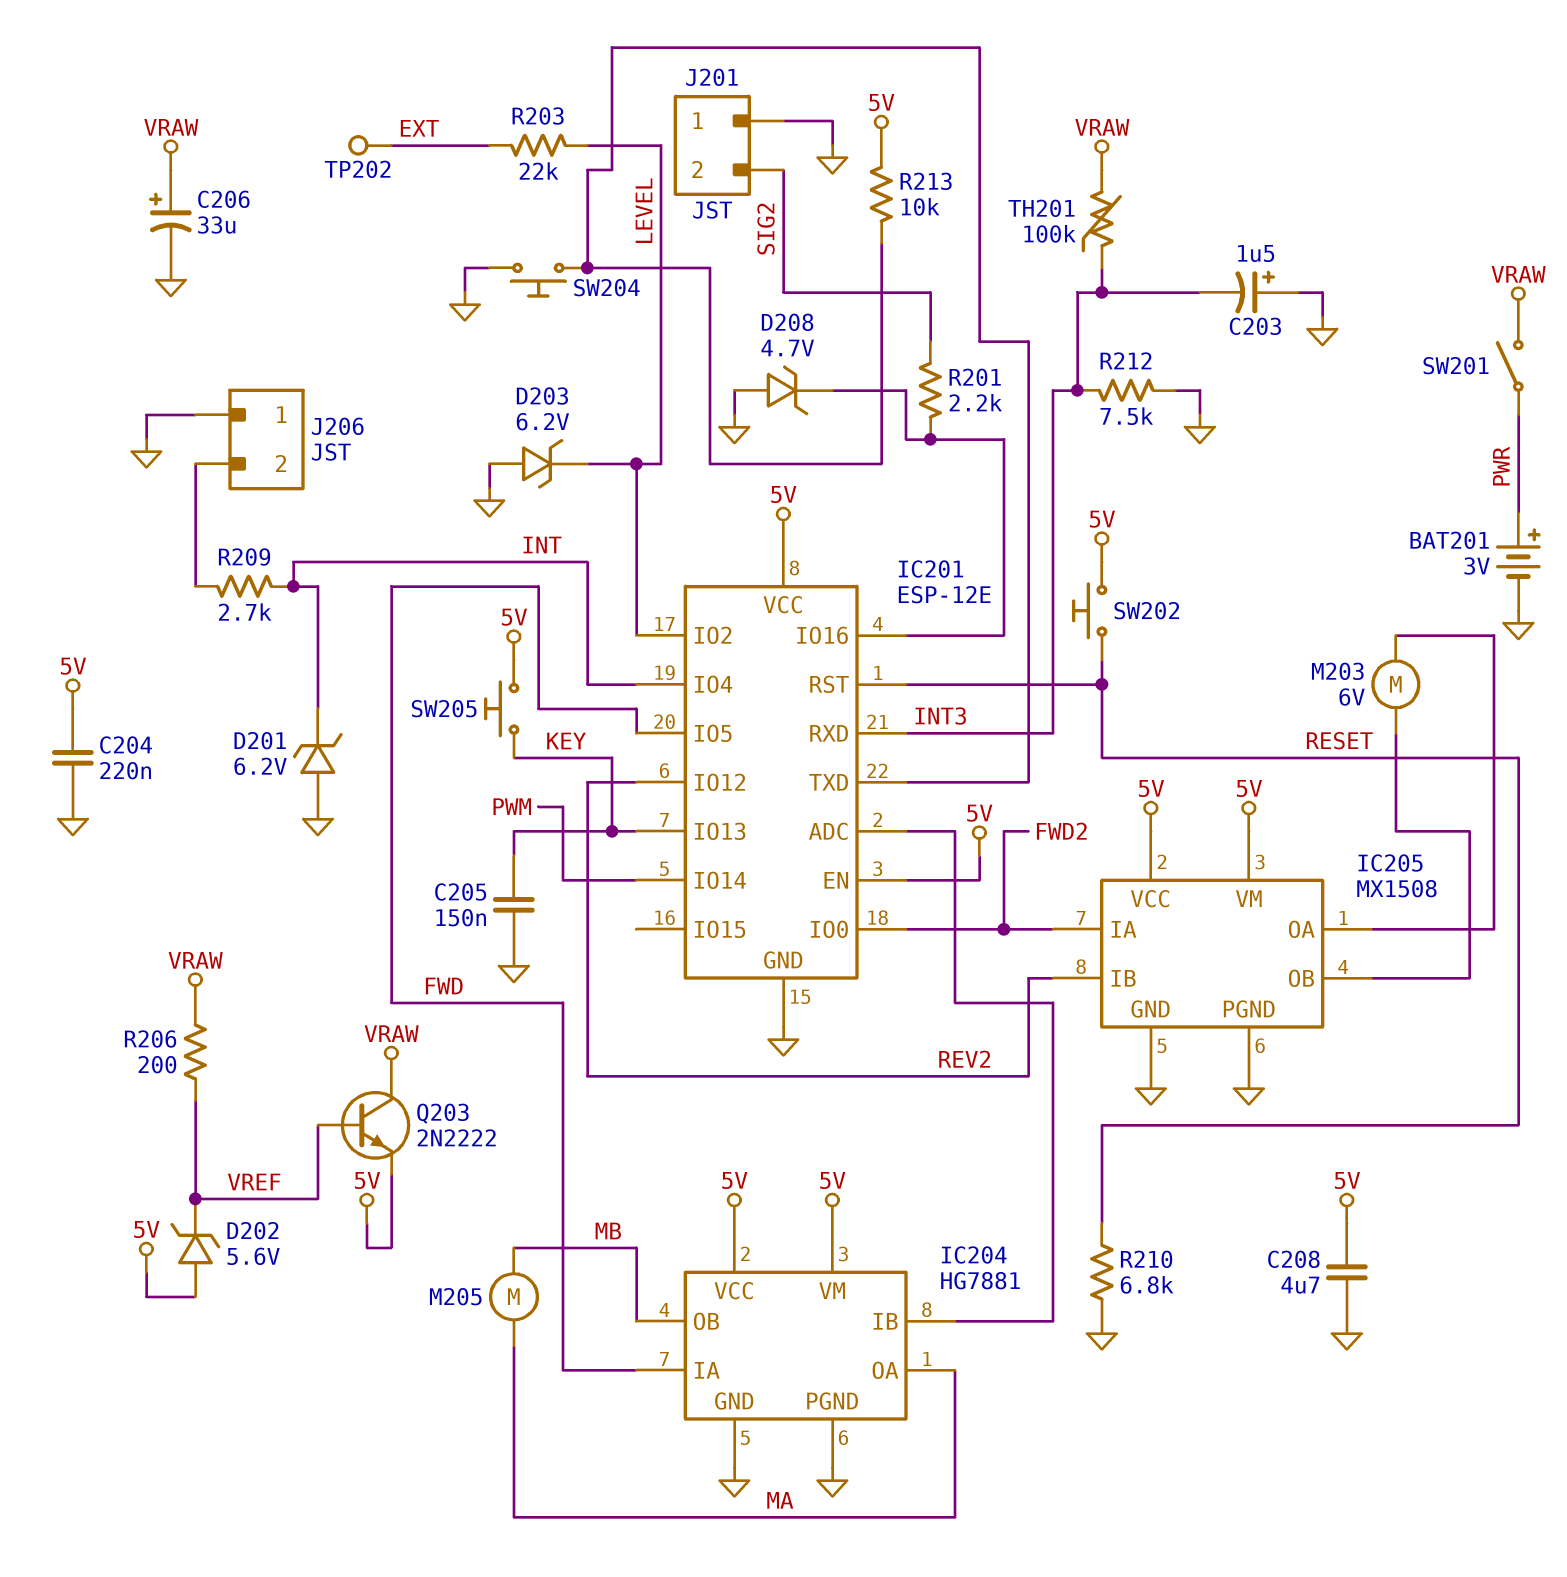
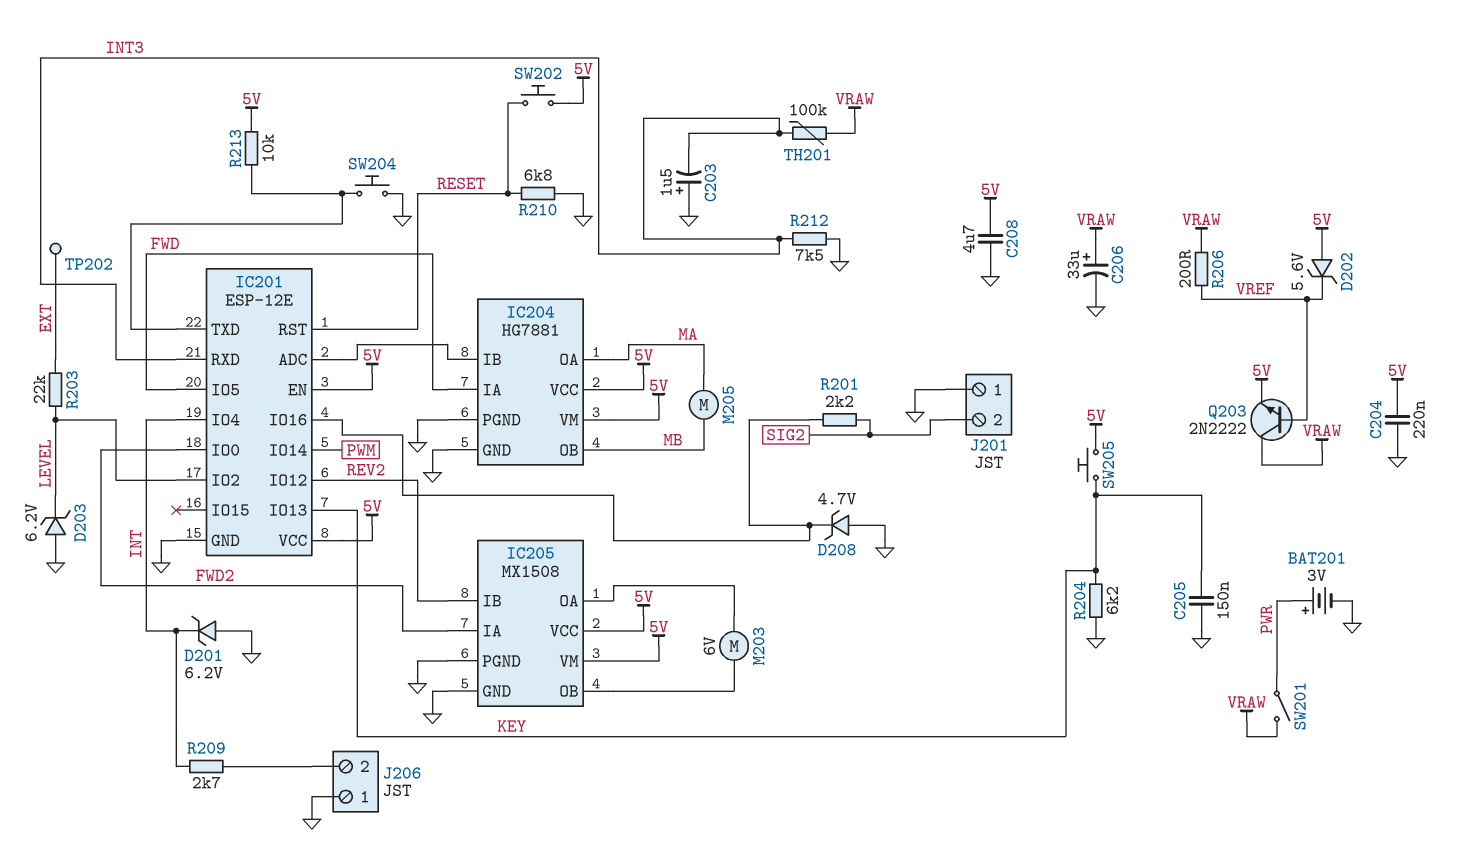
R204: none -> 6.2k (GND, KEY)

